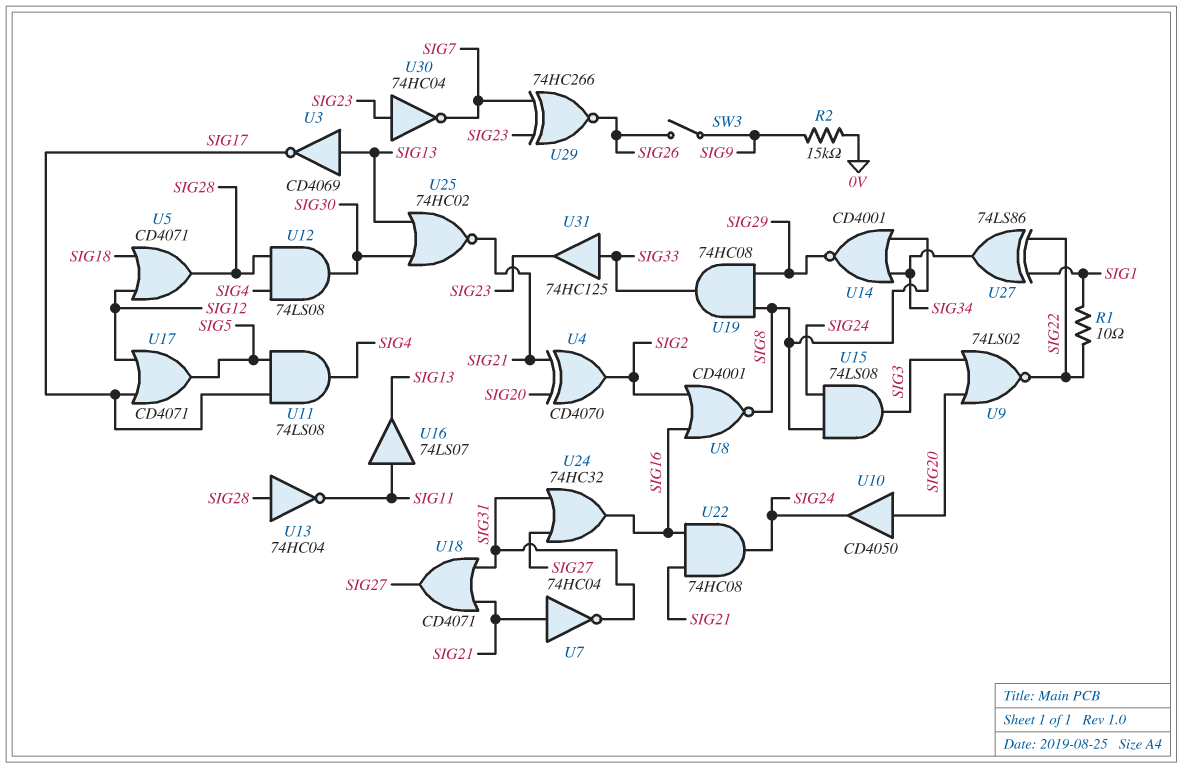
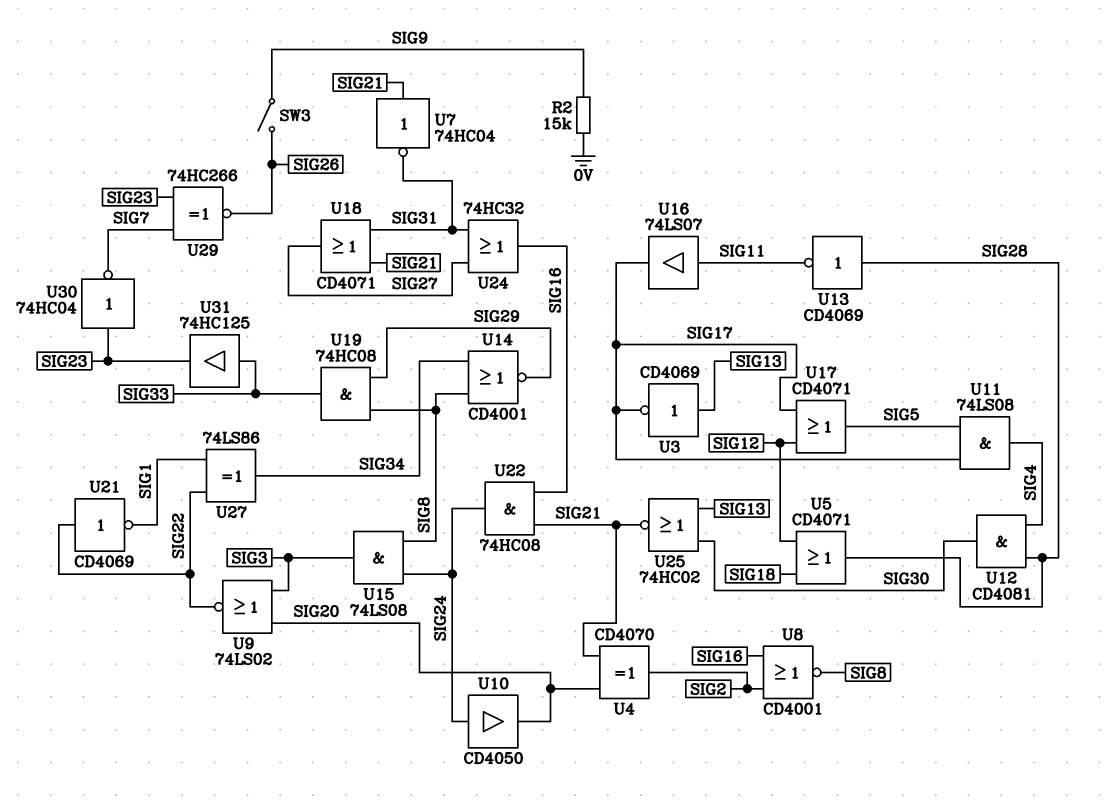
R1: 10 (SIG1, SIG22) -> none
U10: buffer CD4050 (in SIG20, out SIG24) -> buffer CD4050 (in SIG24, out SIG20)
U12: AND 74LS08 (in SIG4, in SIG28, out SIG30) -> AND CD4081 (in SIG4, in SIG28, out SIG30)
U13: NOT 74HC04 (in SIG28, out SIG11) -> NOT CD4069 (in SIG28, out SIG11)
U16: buffer 74LS07 (in SIG11, out SIG13) -> buffer 74LS07 (in SIG11, out SIG17)
U21: none -> NOT CD4069 (in SIG22, out SIG1)

